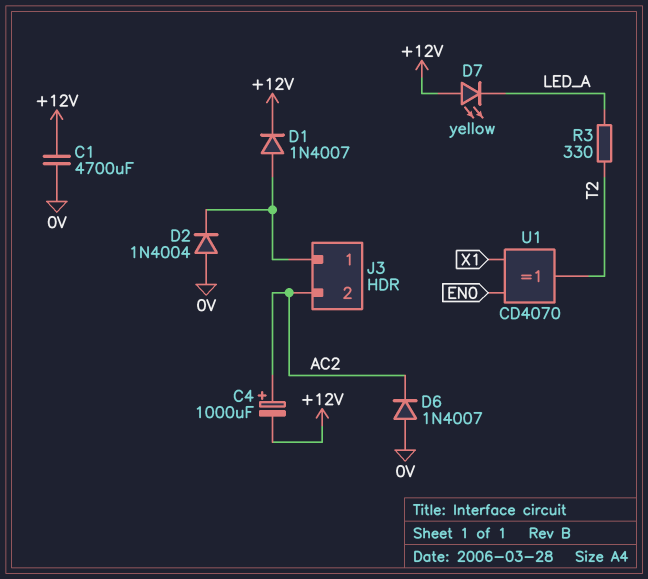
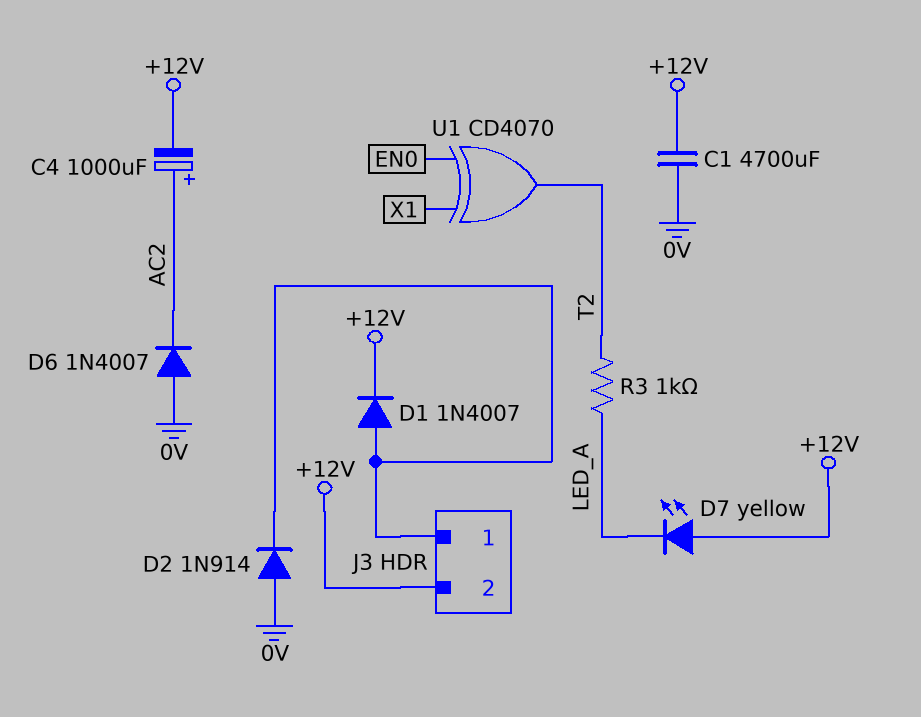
D2: diode 1N4004 (A 0V, K J3/1) -> diode 1N914 (A 0V, K J3/1)
J3 pin 2: AC2 -> +12V
R3: 330 (LED_A, T2) -> 1k (LED_A, T2)

